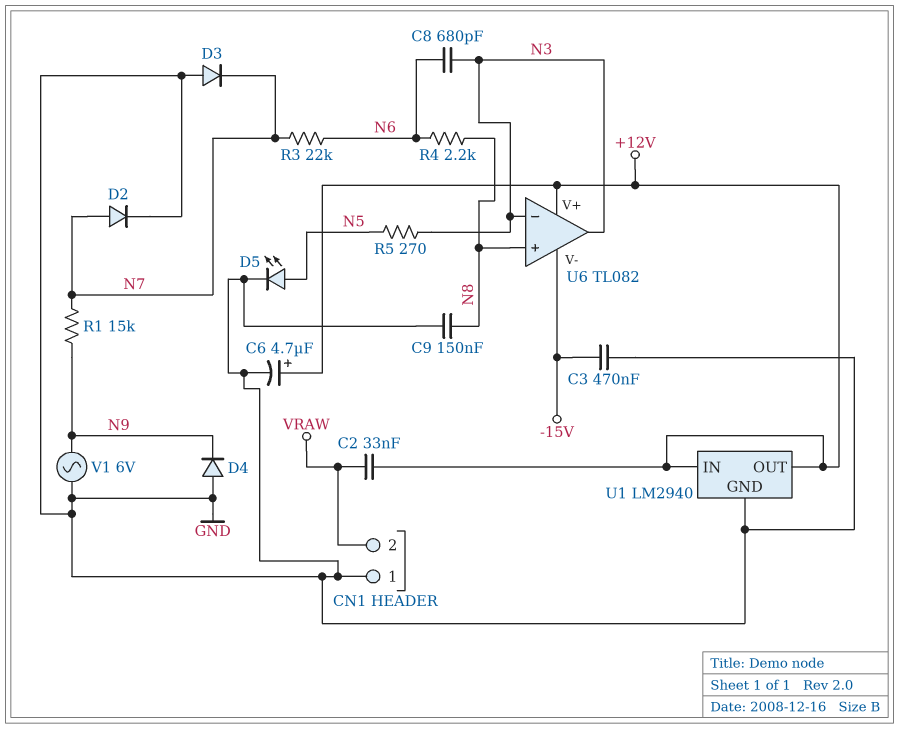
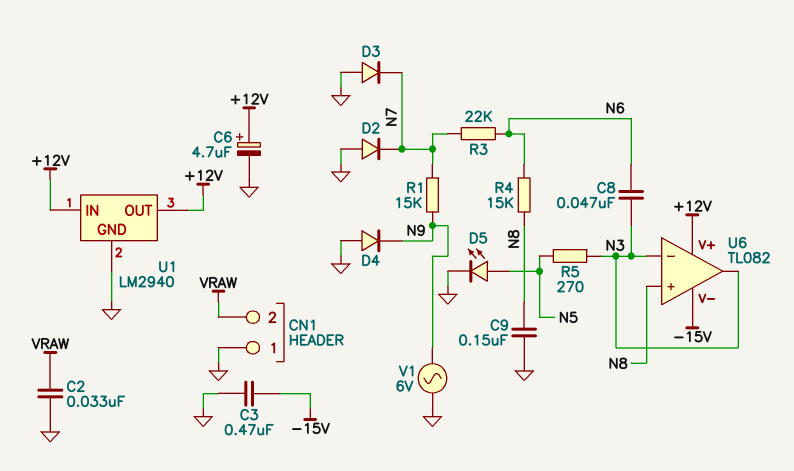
C2: 33nF (+12V, VRAW) -> 33nF (GND, VRAW)
C8: 680pF (N3, N6) -> 47nF (N3, N6)
D2: diode (A N7, K GND) -> diode (A GND, K N7)
R4: 2.2k (N6, N8) -> 15k (N6, N8)

